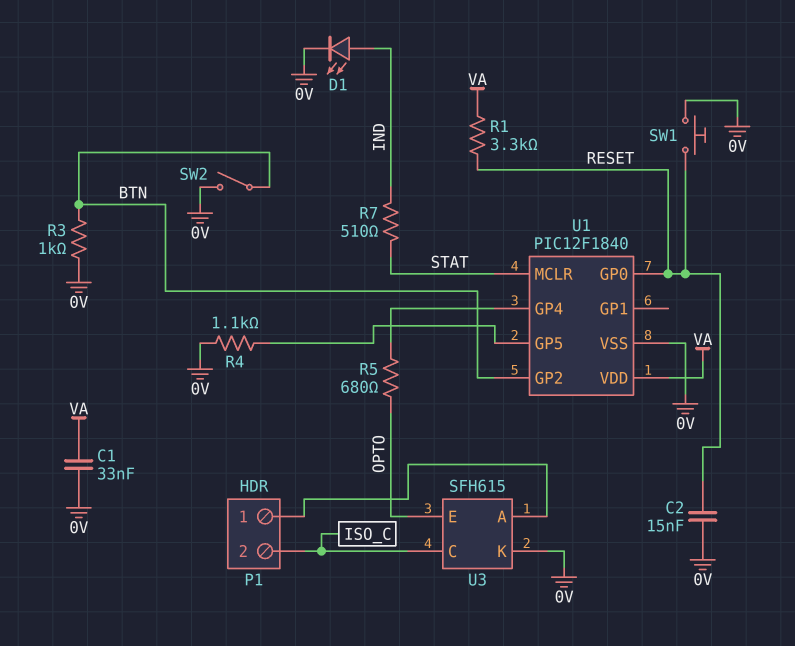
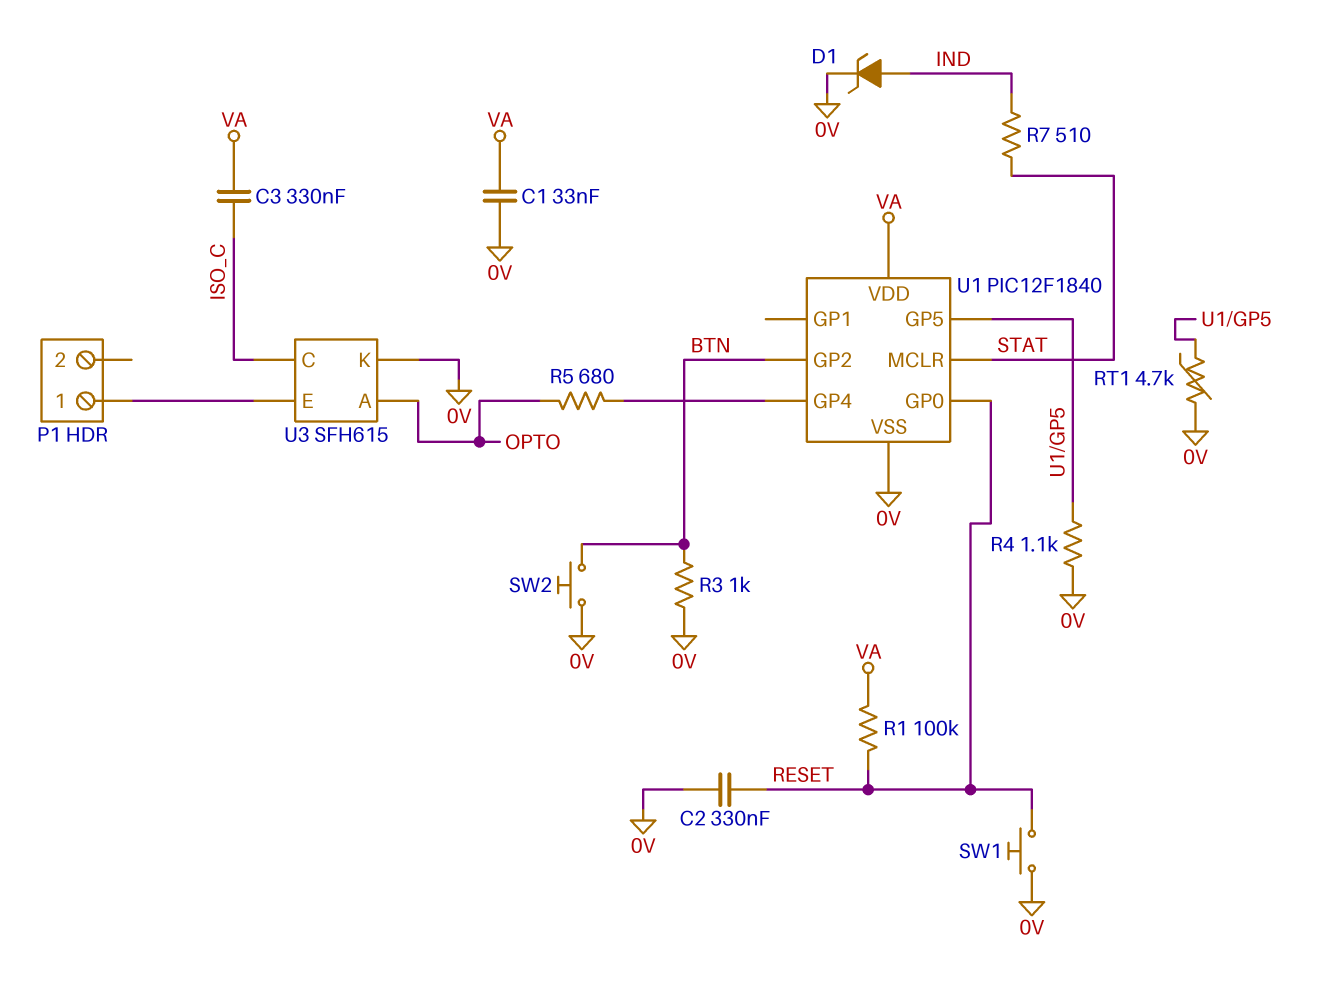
C2: 15nF (0V, RESET) -> 330nF (0V, RESET)
C3: none -> 330nF (ISO_C, VA)
D1: LED (A IND, K 0V) -> zener (A IND, K 0V)
P1 pin 2: ISO_C -> none
R1: 3.3k (RESET, VA) -> 100k (RESET, VA)
RT1: none -> 4.7k (0V, U1/GP5)
SW2: switch (0V, BTN) -> button (0V, BTN)
U3 pin A: P1/1 -> OPTO
U3 pin E: OPTO -> P1/1

